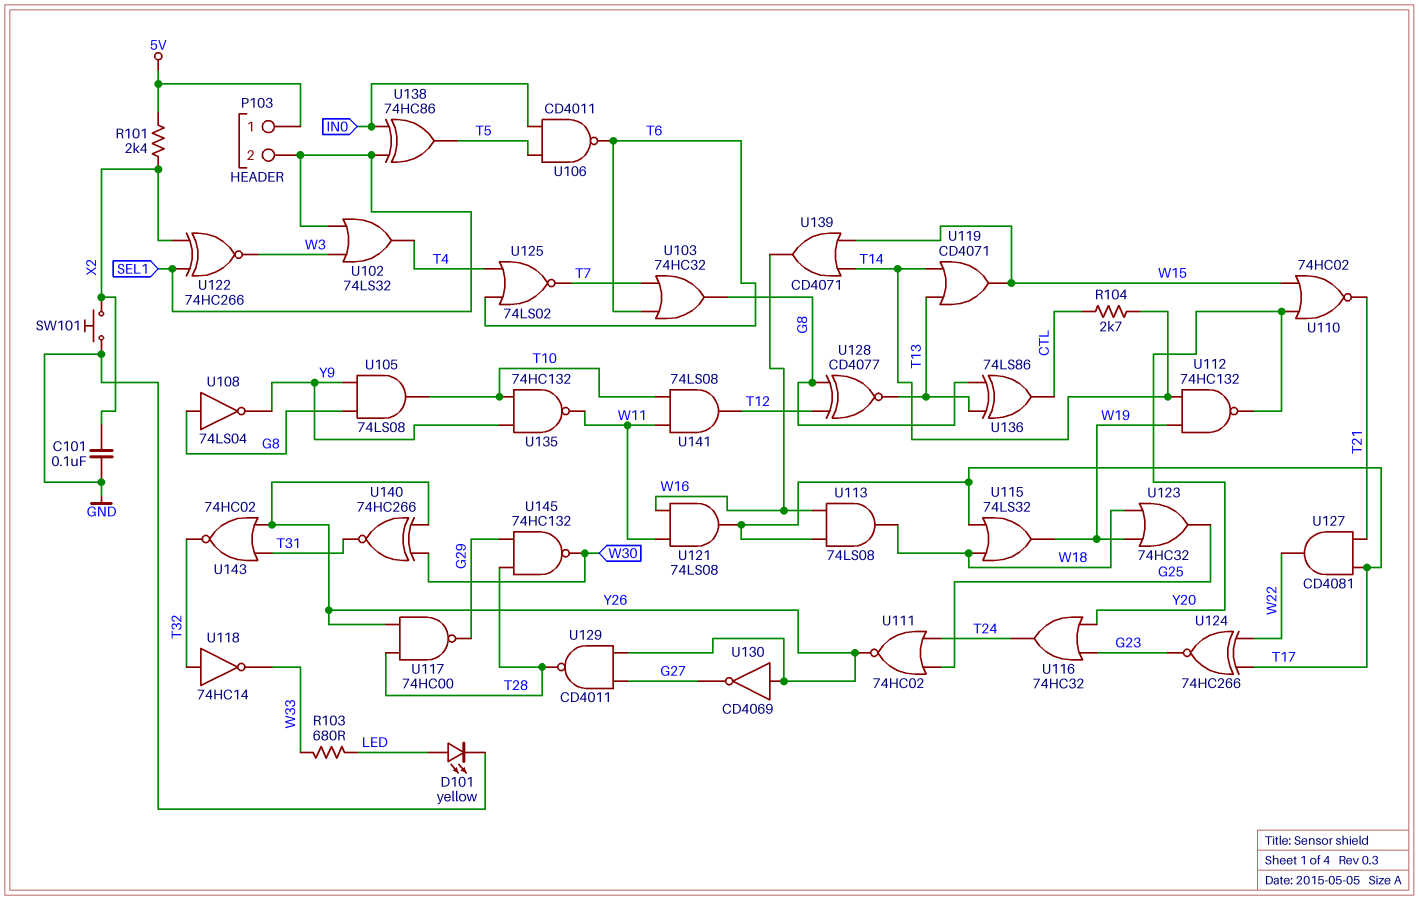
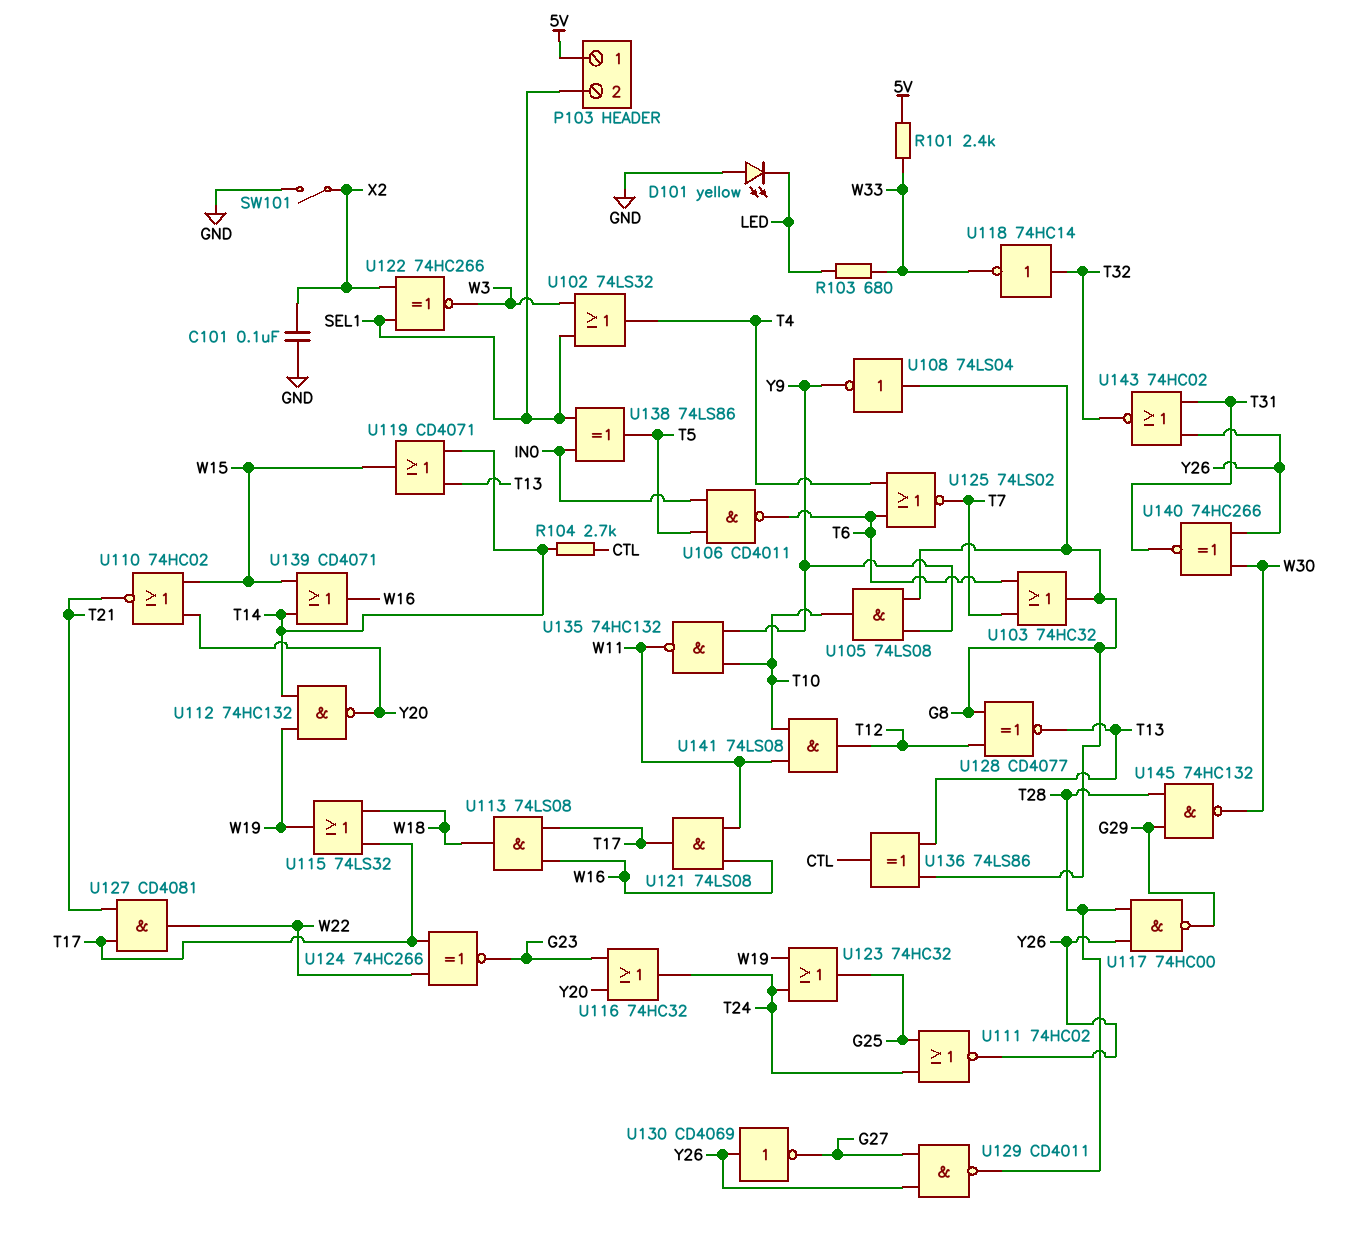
D101: LED yellow (A LED, K GND) -> LED yellow (A GND, K LED)
R101: 2.4k (5V, X2) -> 2.4k (5V, W33)
SW101: button (GND, X2) -> switch (GND, X2)
U123: OR 74HC32 (in W18, in W19, out G25) -> OR 74HC32 (in T24, in W19, out G25)
U138: XOR 74HC86 (in IN0, in SEL1, out T5) -> XOR 74LS86 (in IN0, in SEL1, out T5)

